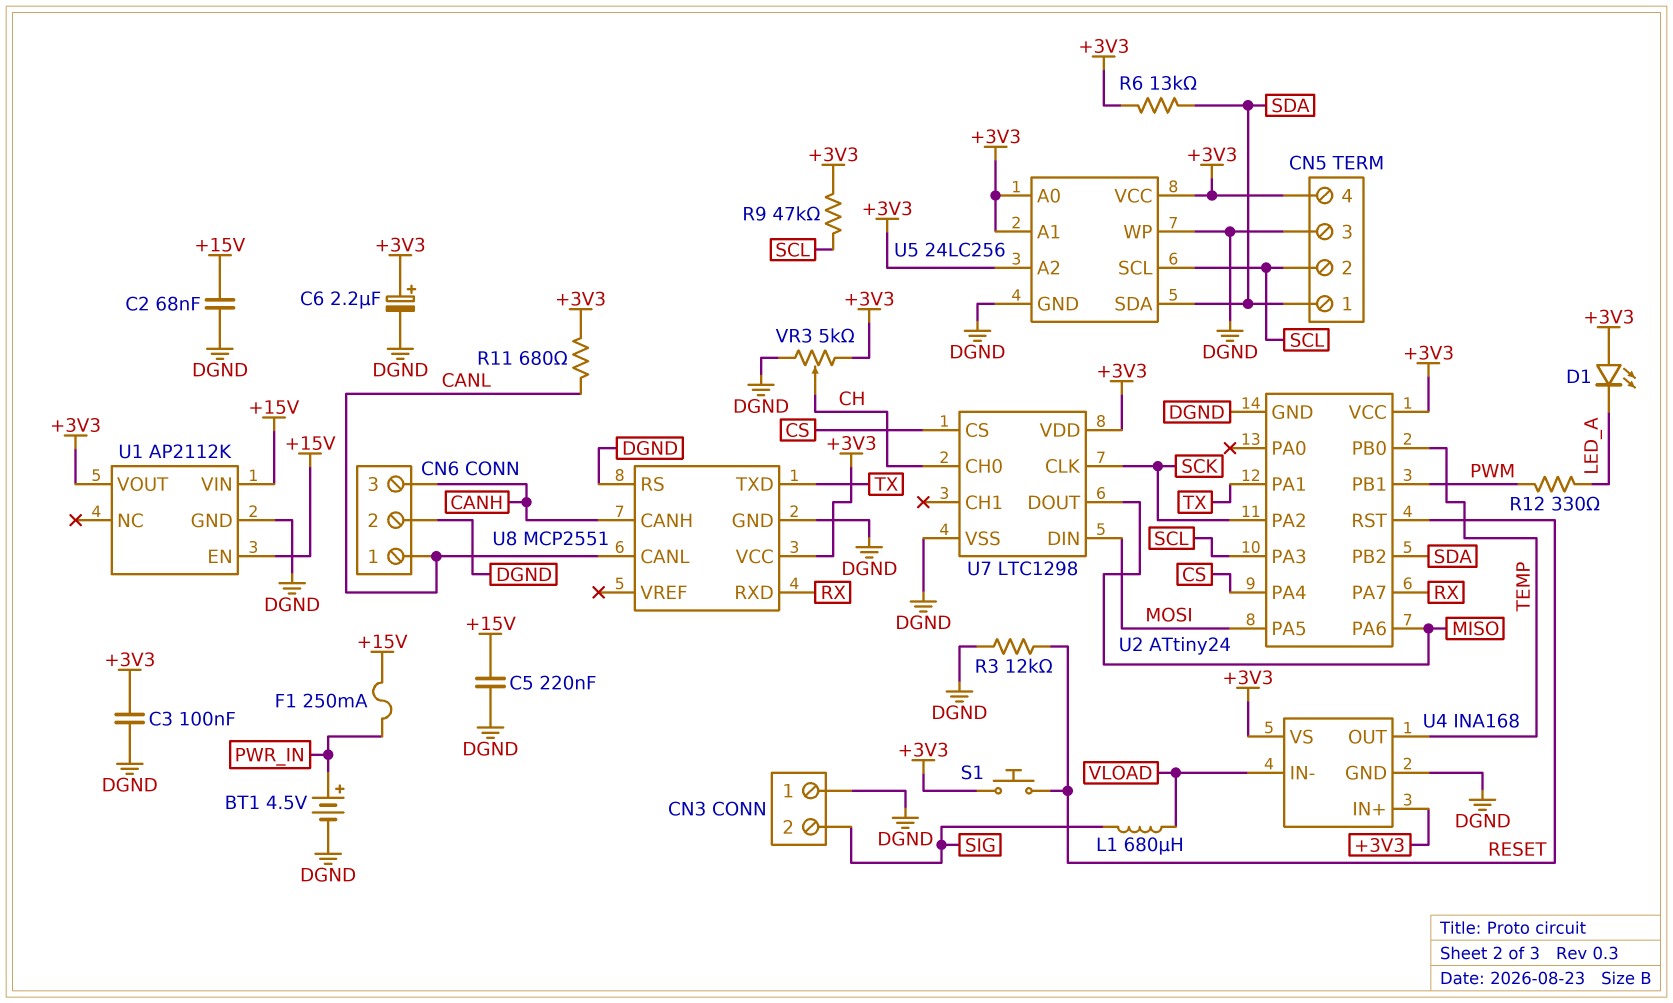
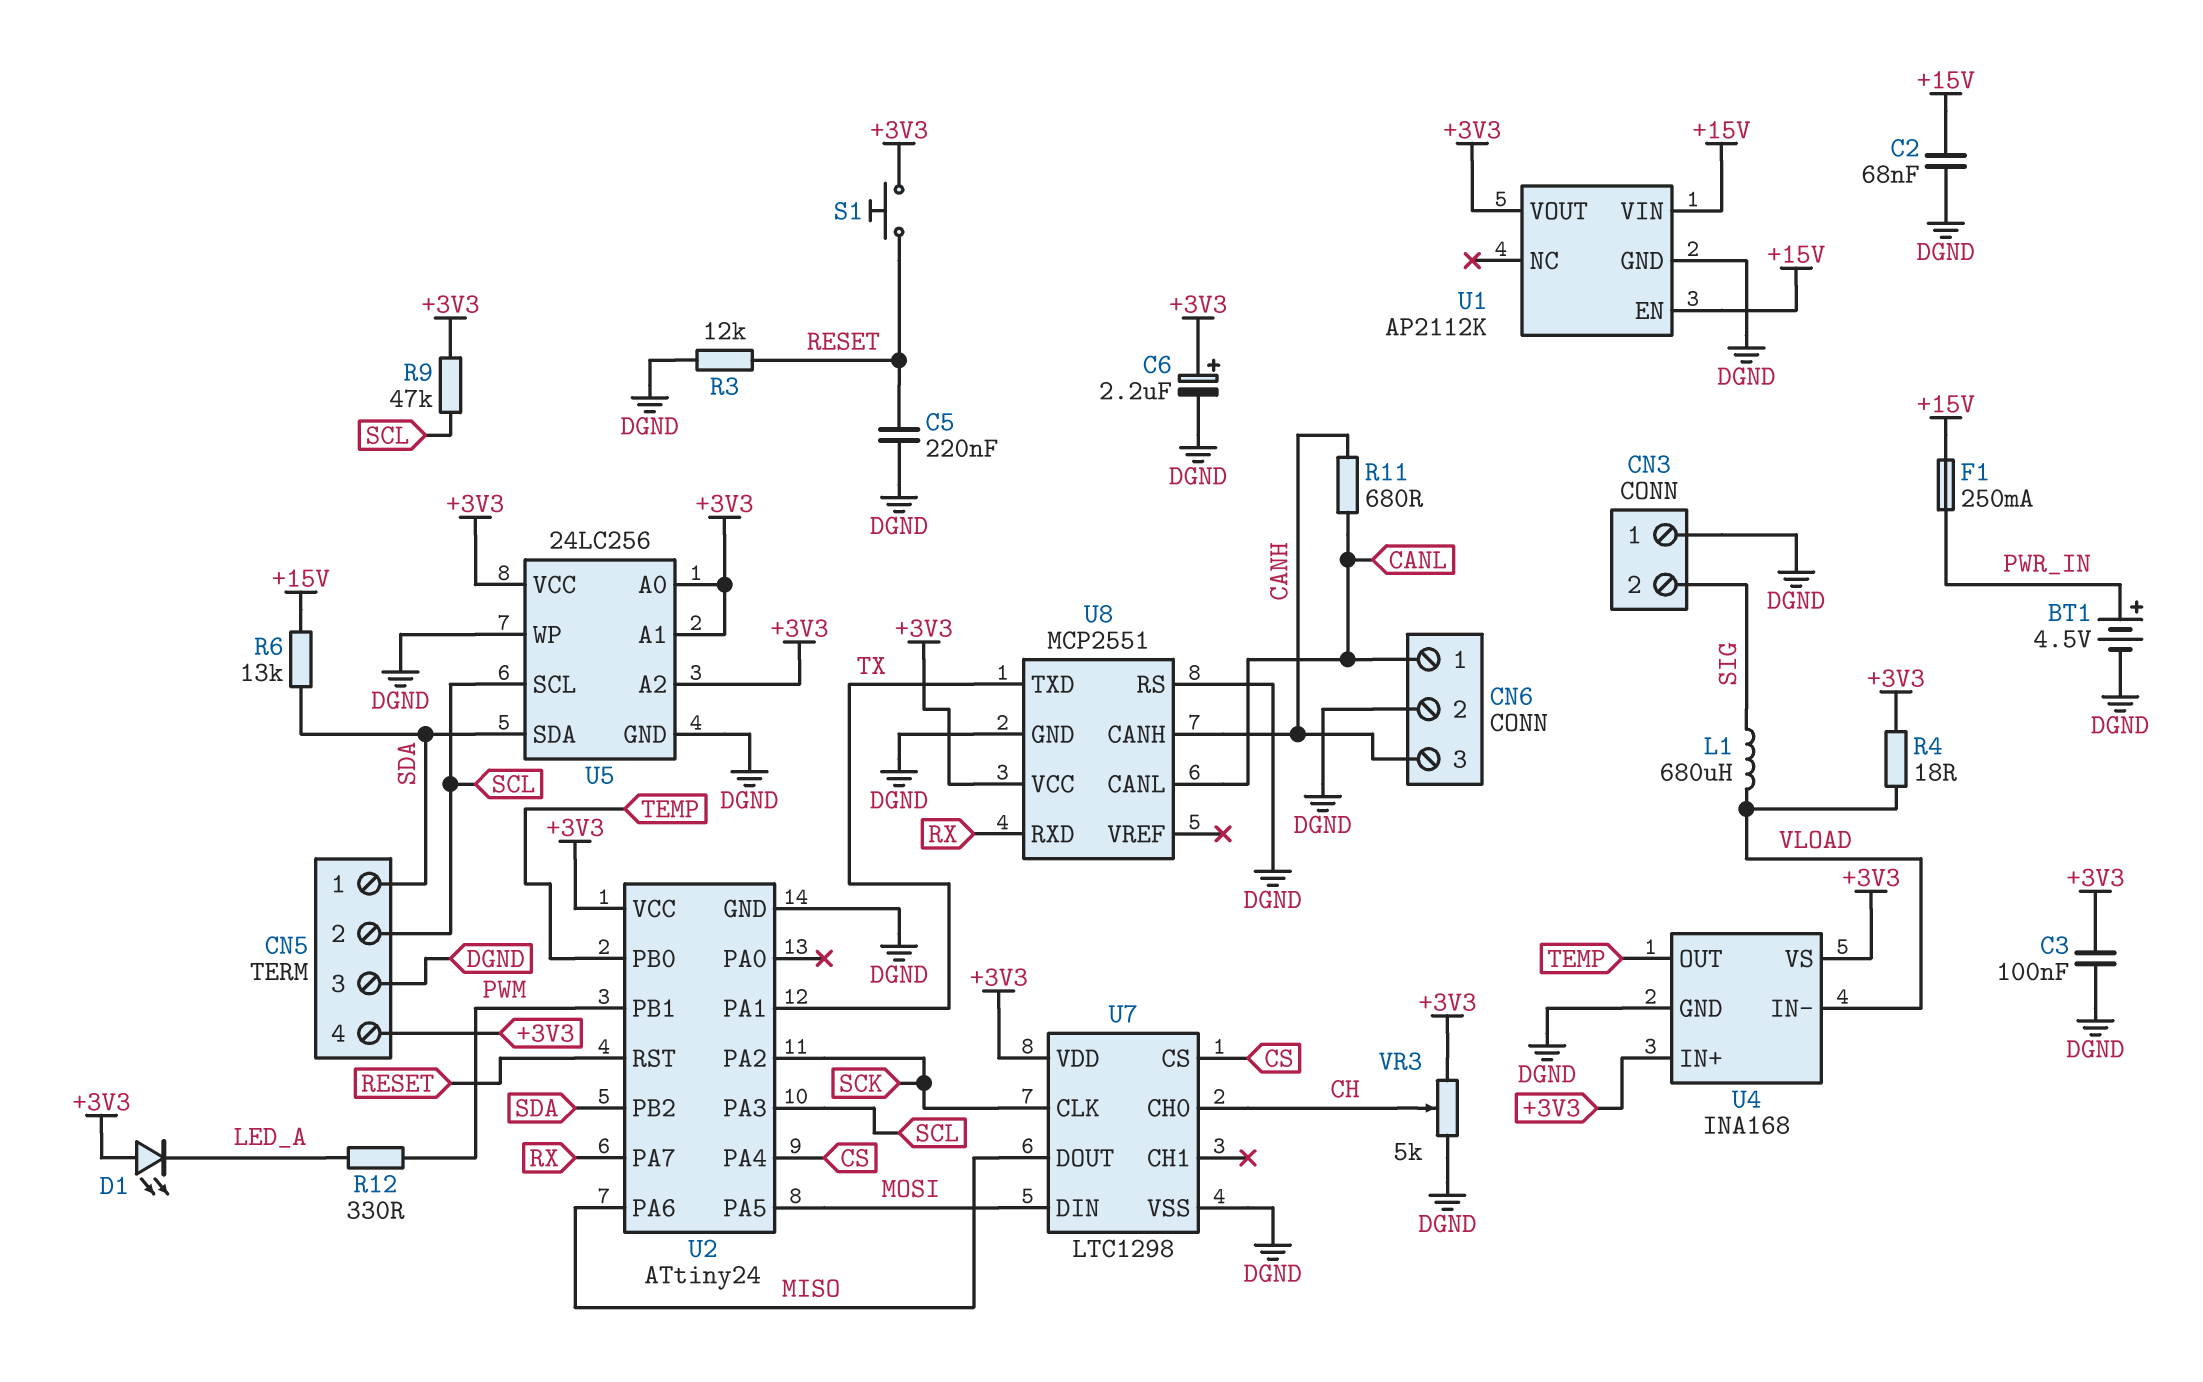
C5: 220nF (+15V, DGND) -> 220nF (DGND, RESET)
R4: none -> 18 (+3V3, VLOAD)
R6: 13k (+3V3, SDA) -> 13k (+15V, SDA)
R11: 680 (+3V3, CANL) -> 680 (CANH, CANL)

